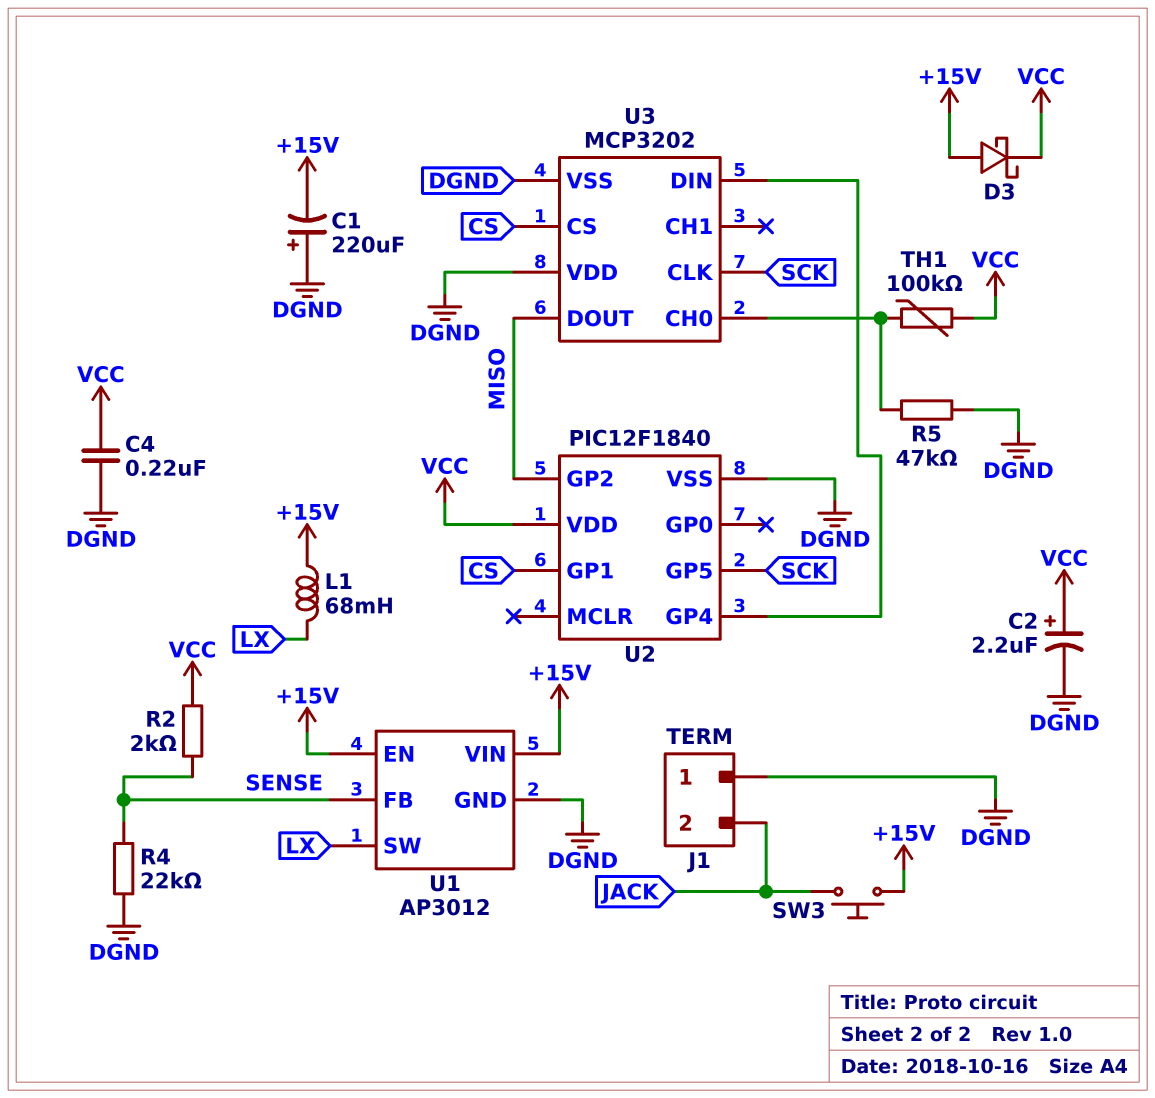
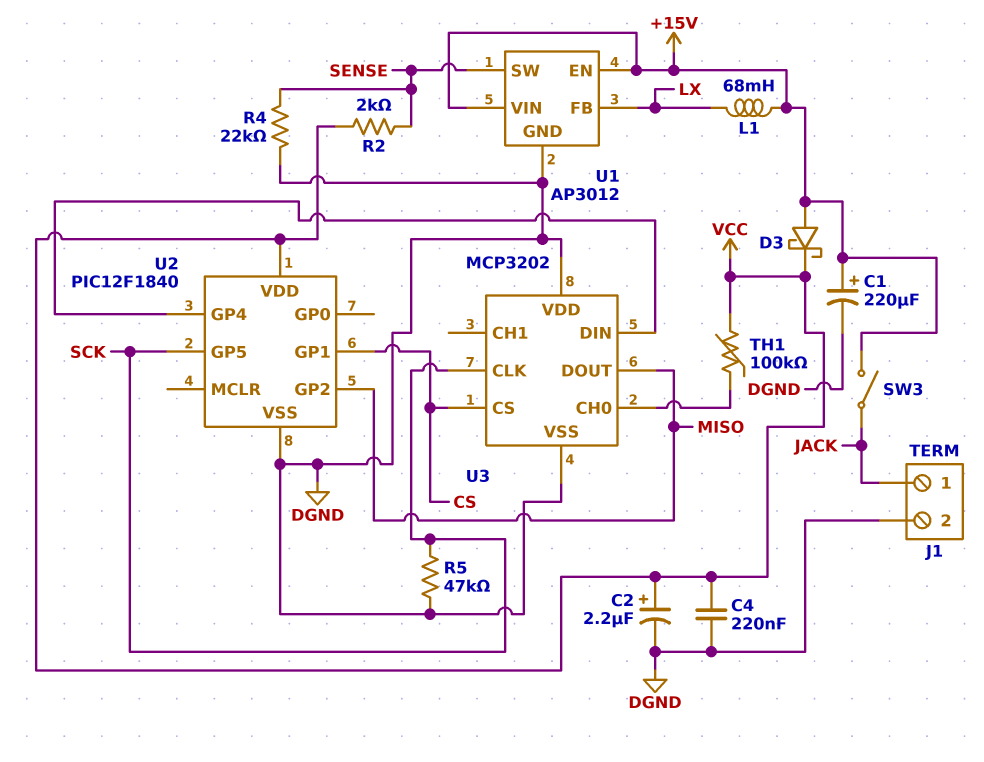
C1: 220uF (plus DGND, minus +15V) -> 220uF (plus +15V, minus DGND)
J1 pin 1: DGND -> JACK
J1 pin 2: JACK -> DGND
R5: 47k (DGND, U3/CH0) -> 47k (DGND, SCK)
SW3: button (+15V, JACK) -> switch (+15V, JACK)
U1 pin FB: SENSE -> LX
U1 pin SW: LX -> SENSE

